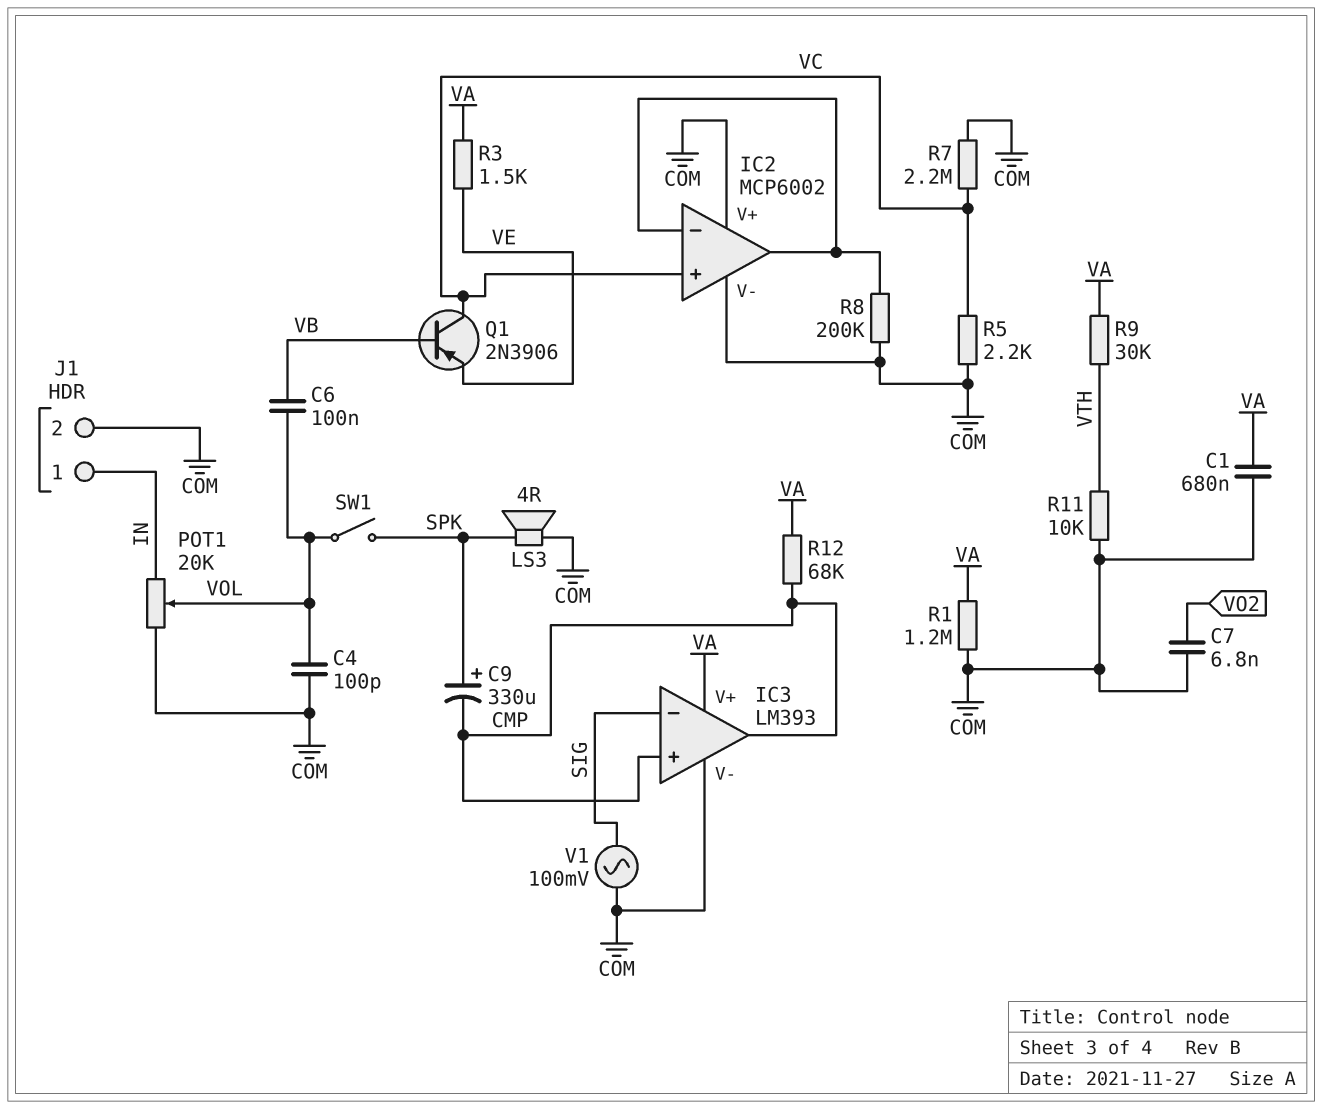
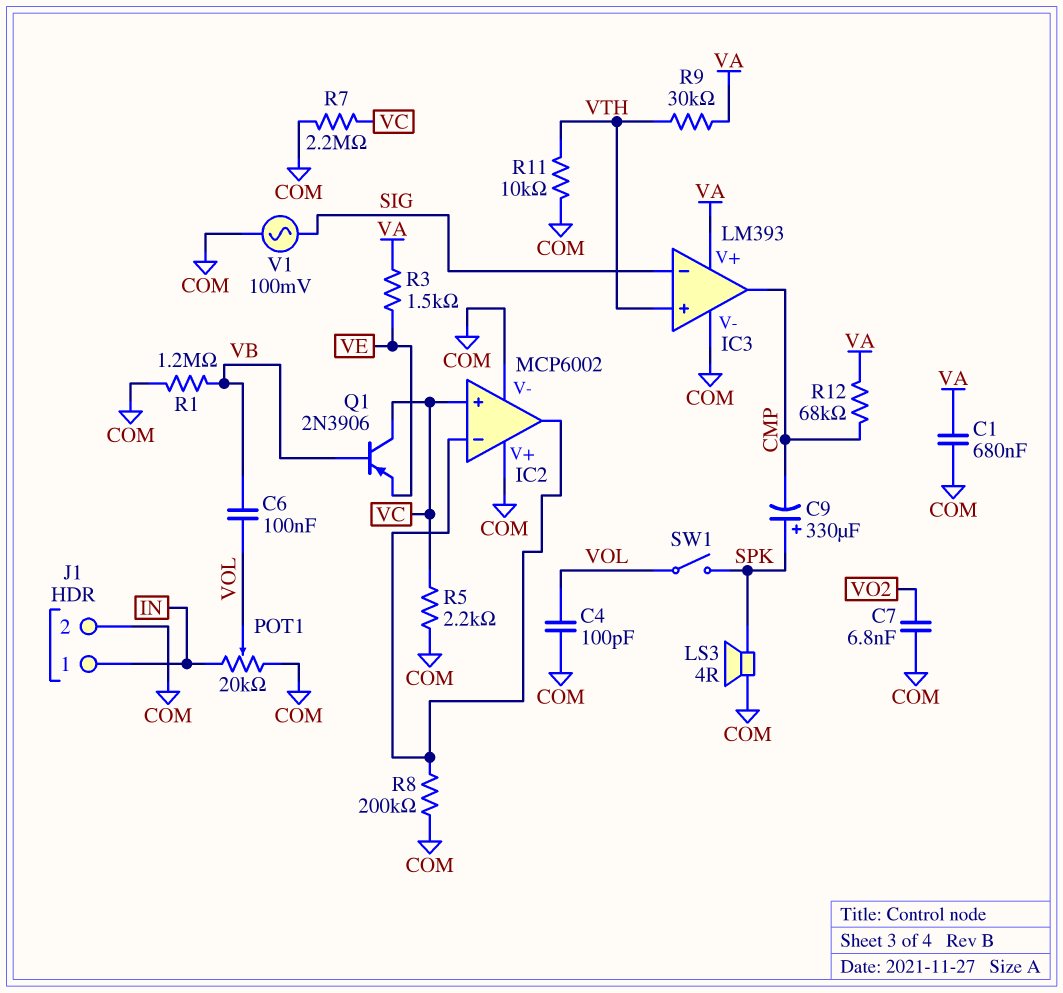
IC3 pin in+: CMP -> VTH
R1: 1.2M (COM, VA) -> 1.2M (COM, VB)

